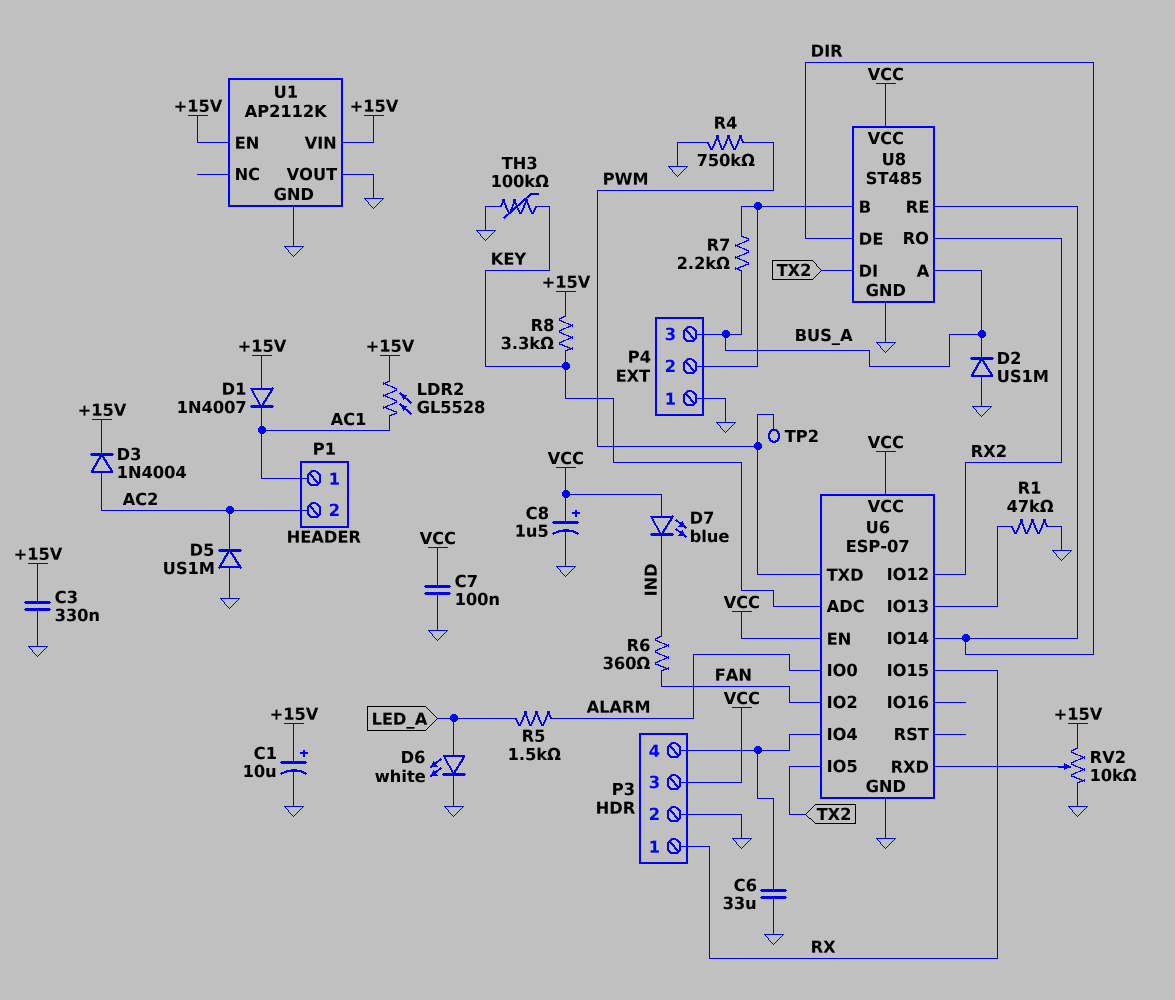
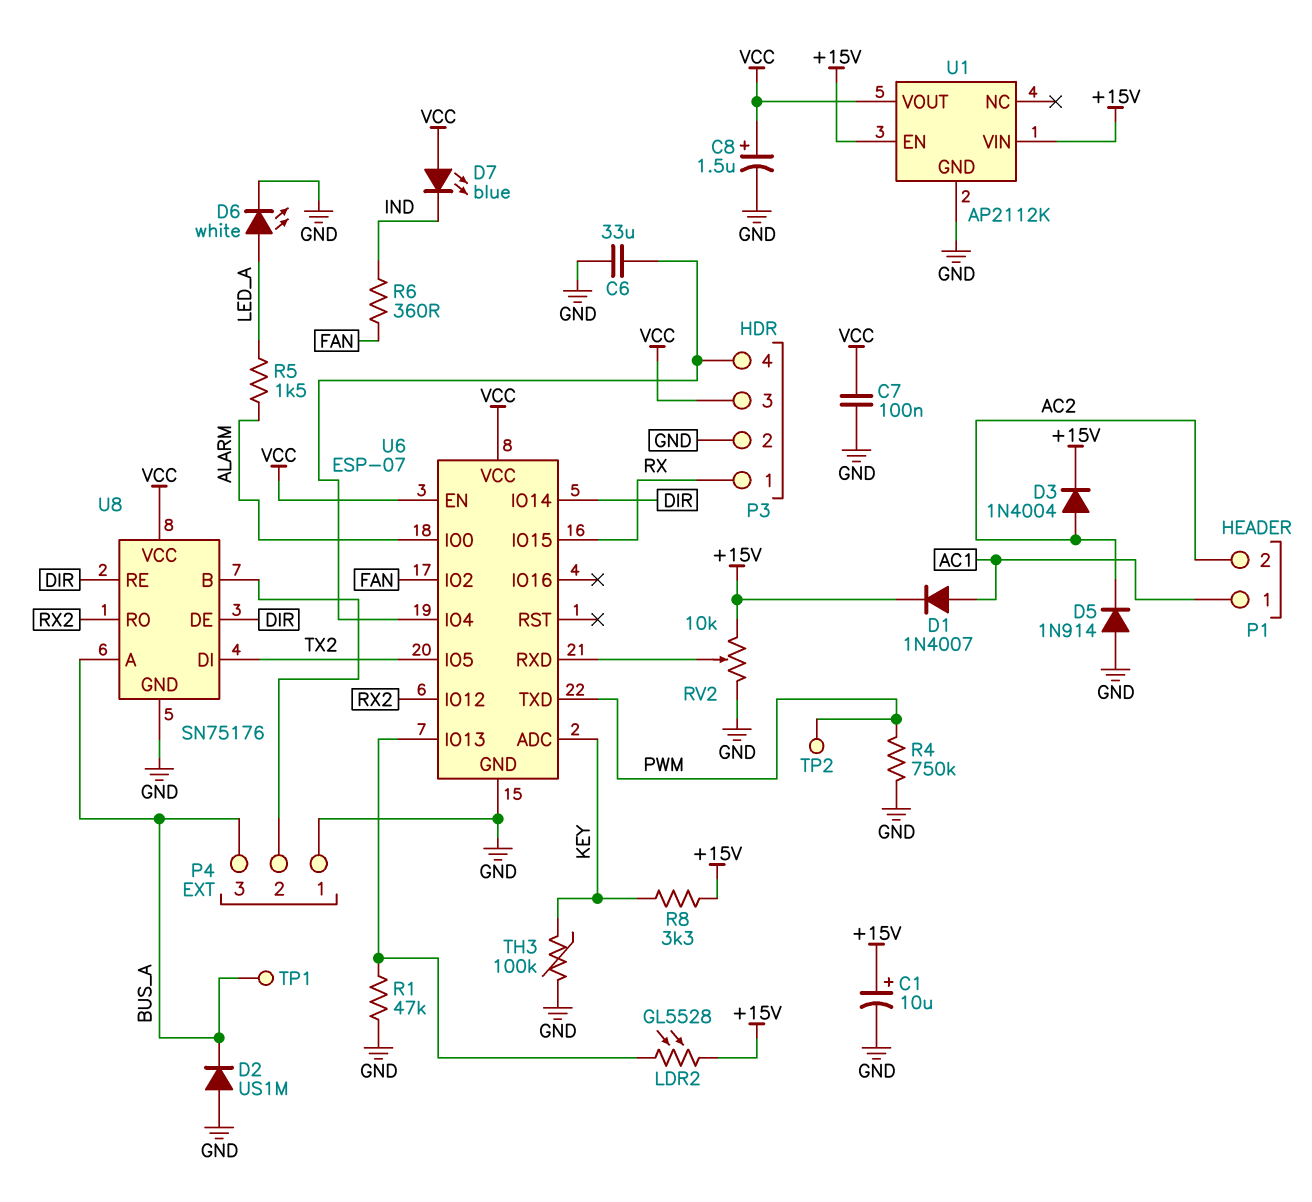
C3: 330nF (+15V, GND) -> none
D1: diode 1N4007 (A +15V, K AC1) -> diode 1N4007 (A AC1, K +15V)
D5: diode US1M (A GND, K AC2) -> diode 1N914 (A GND, K AC2)
LDR2: GL5528 (+15V, AC1) -> GL5528 (+15V, U6/IO13)
R7: 2.2k (BUS_A, P4/2) -> none
TP1: none -> test point (BUS_A)
U1 pin VOUT: GND -> VCC
U8: ST485 -> SN75176

